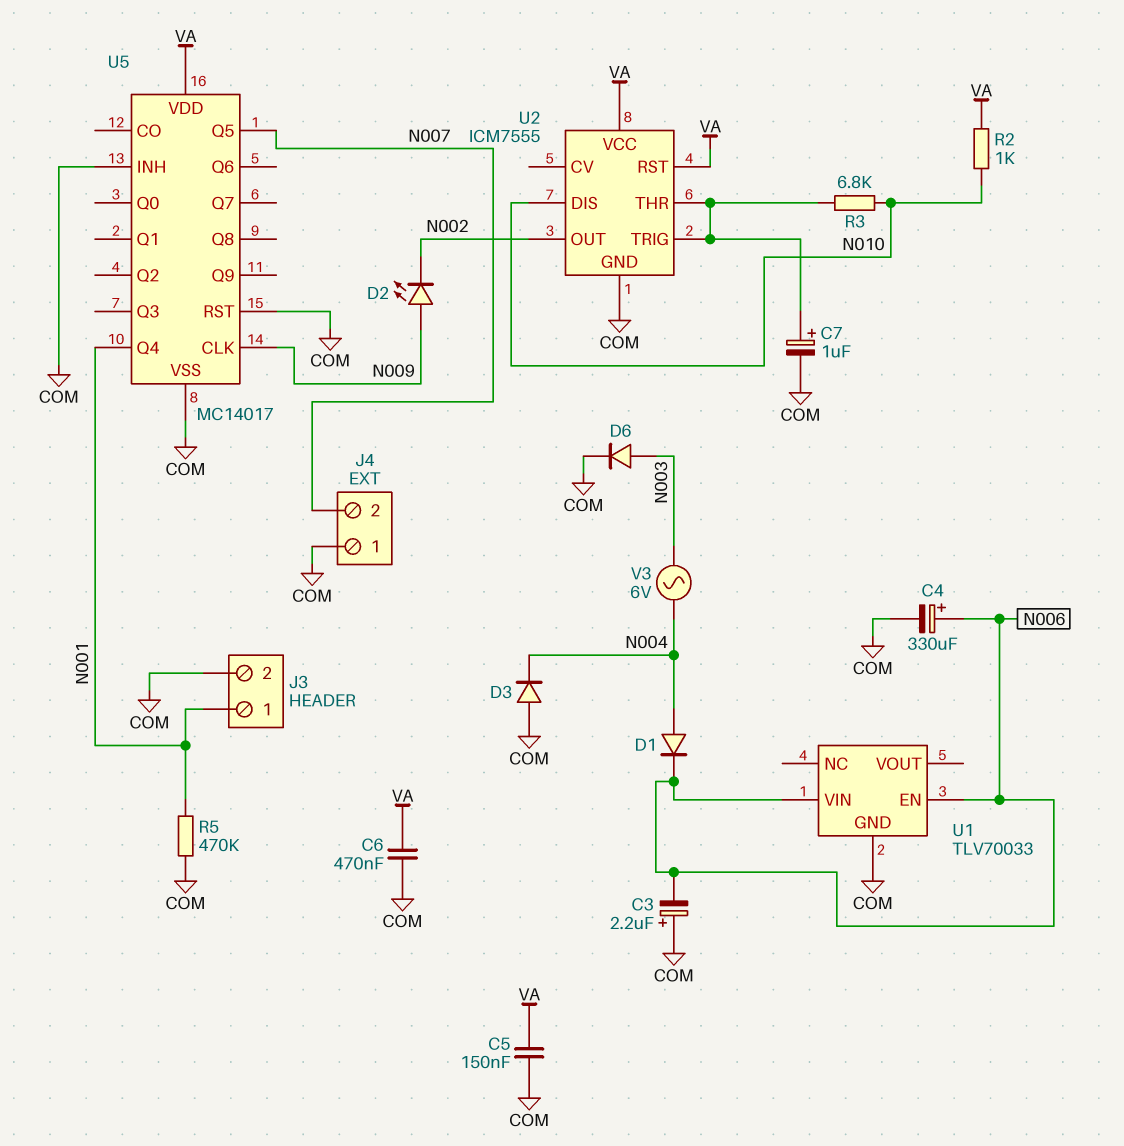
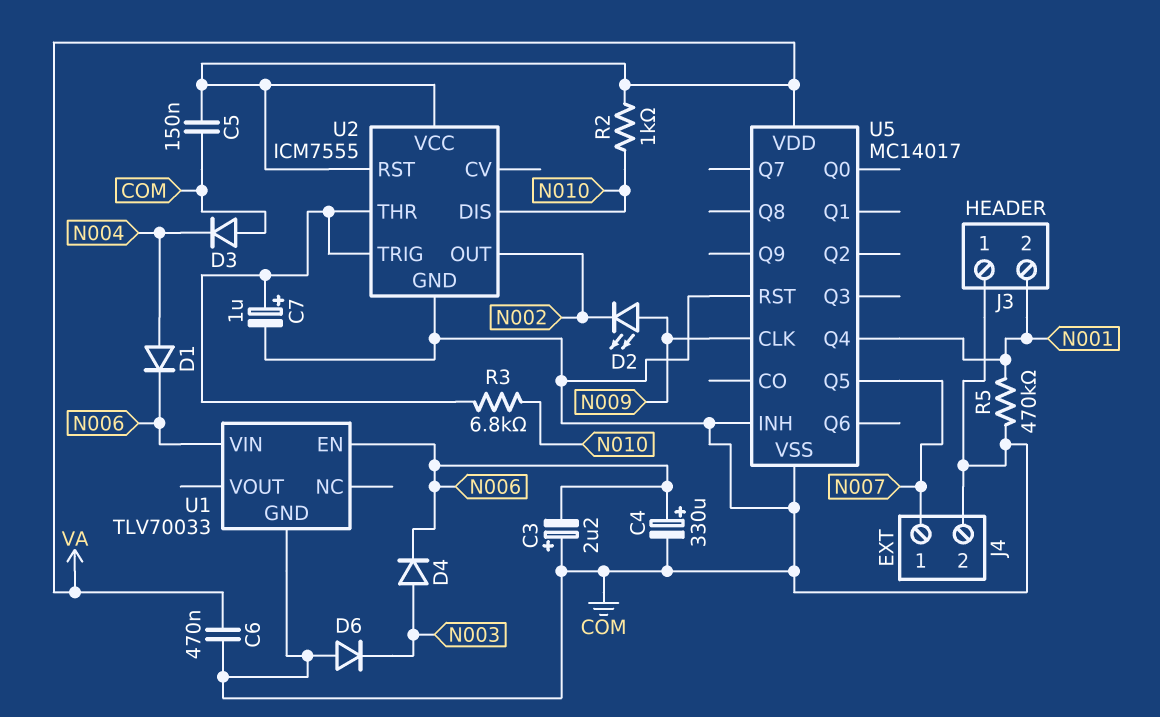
D4: none -> diode (A N003, K N006)
D6: diode (A N003, K COM) -> diode (A COM, K N003)
J3 pin 1: N001 -> COM
J3 pin 2: COM -> N001
J4 pin 1: COM -> N007
J4 pin 2: N007 -> COM
V3: AC 6V (N003, N004) -> none

